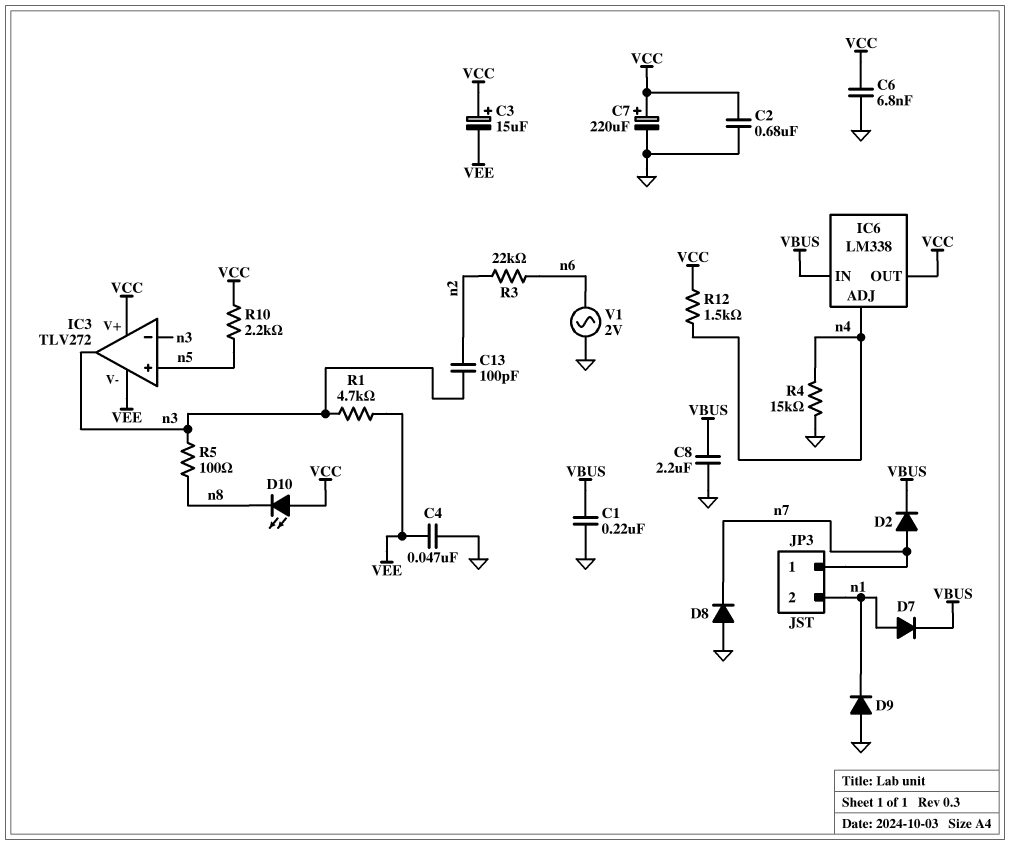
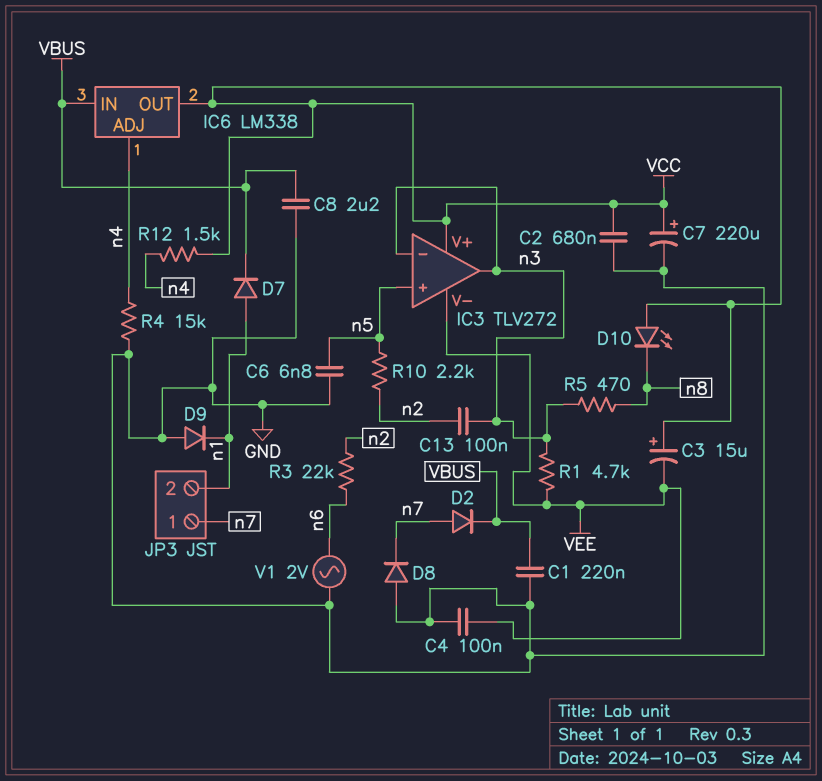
C4: 47nF (GND, VEE) -> 100nF (GND, VEE)
C6: 6.8nF (GND, VCC) -> 6.8nF (GND, n5)
C13: 100pF (n2, n3) -> 100nF (n2, n3)
R5: 100 (n3, n8) -> 470 (n3, n8)
R10: 2.2k (VCC, n5) -> 2.2k (n2, n5)

